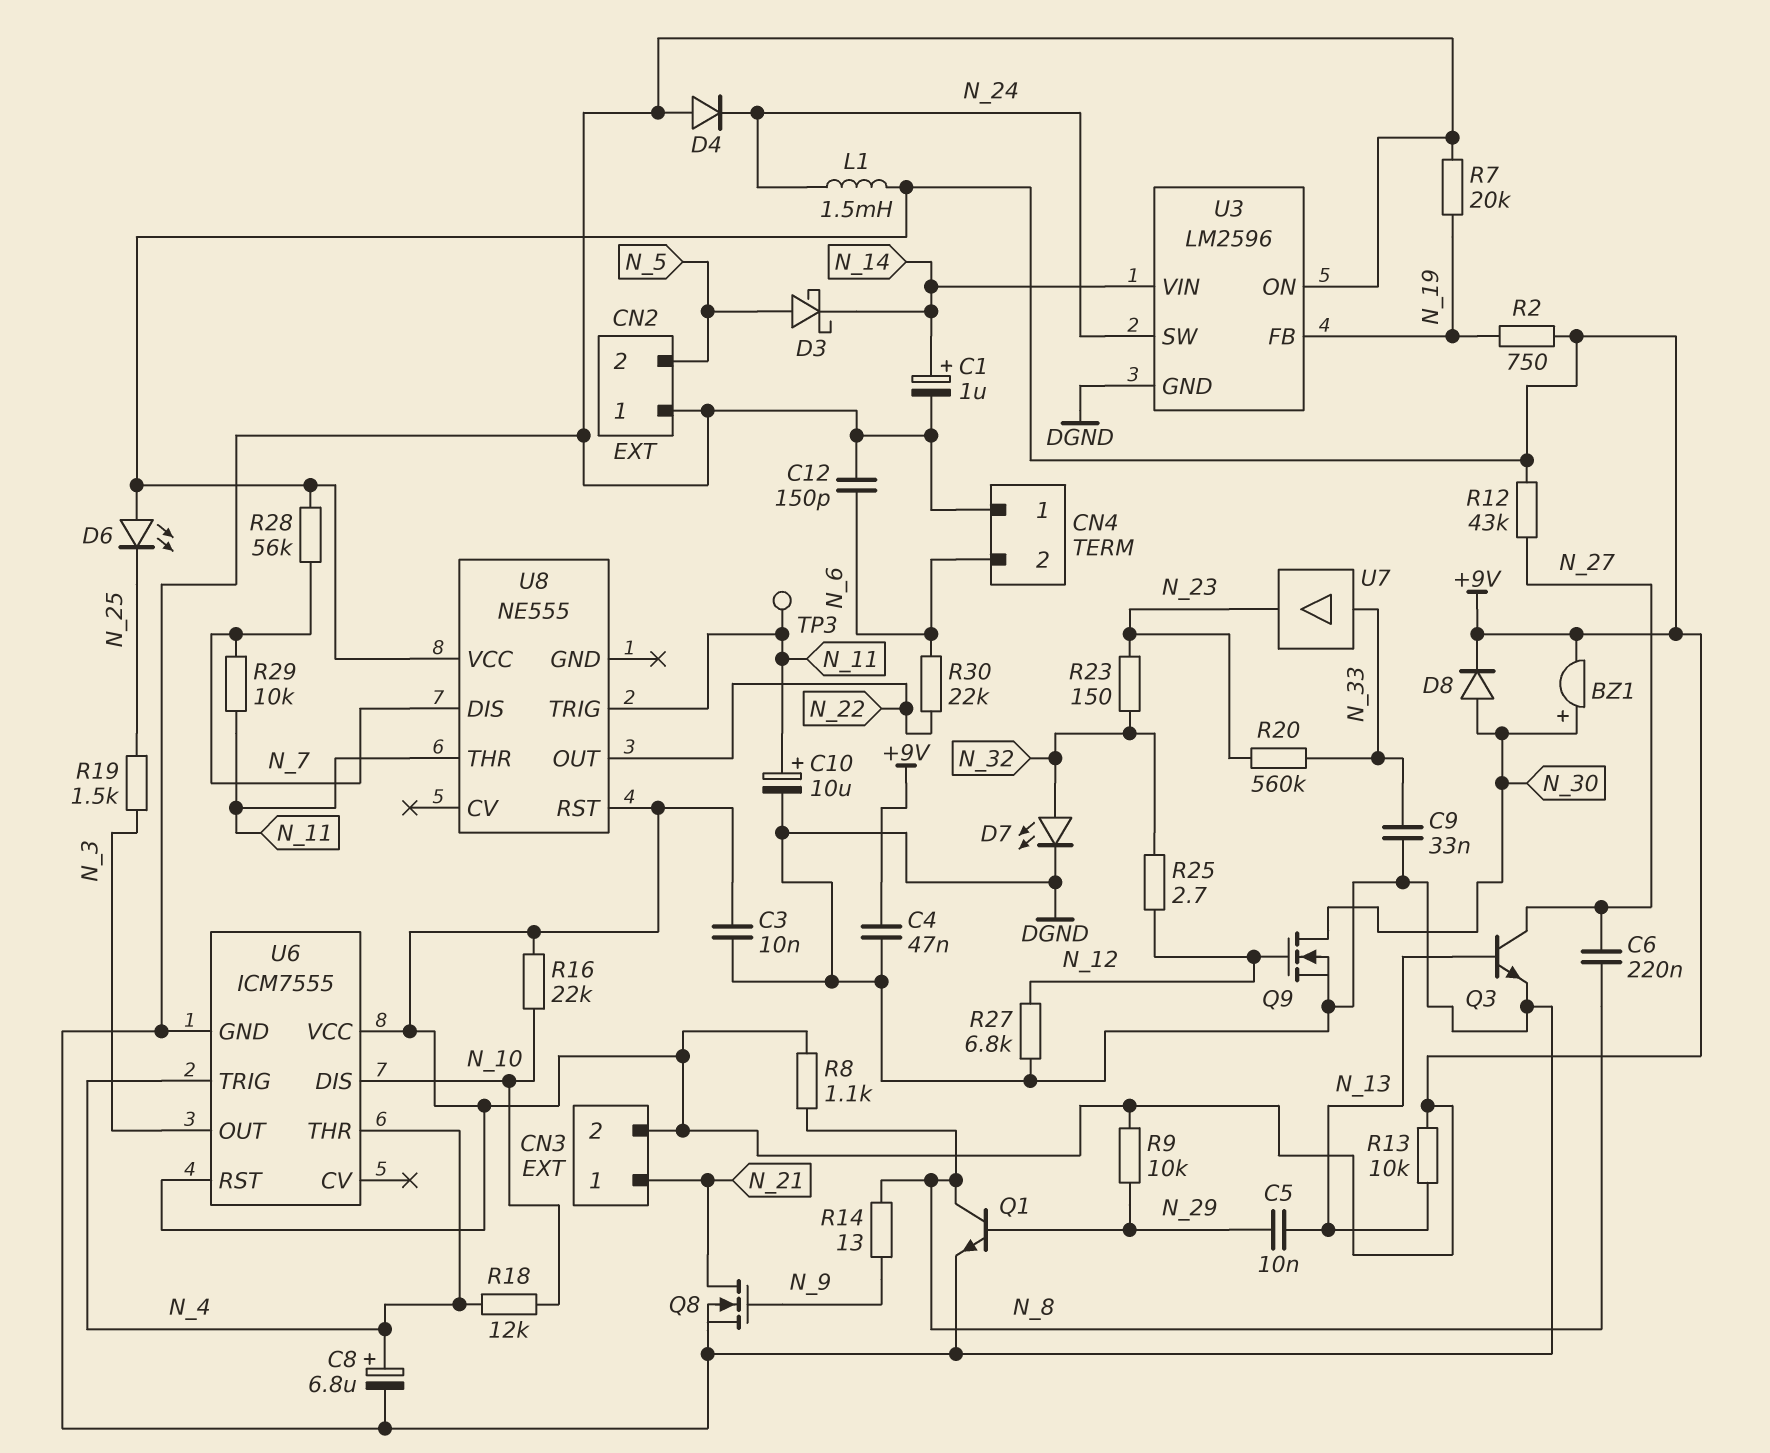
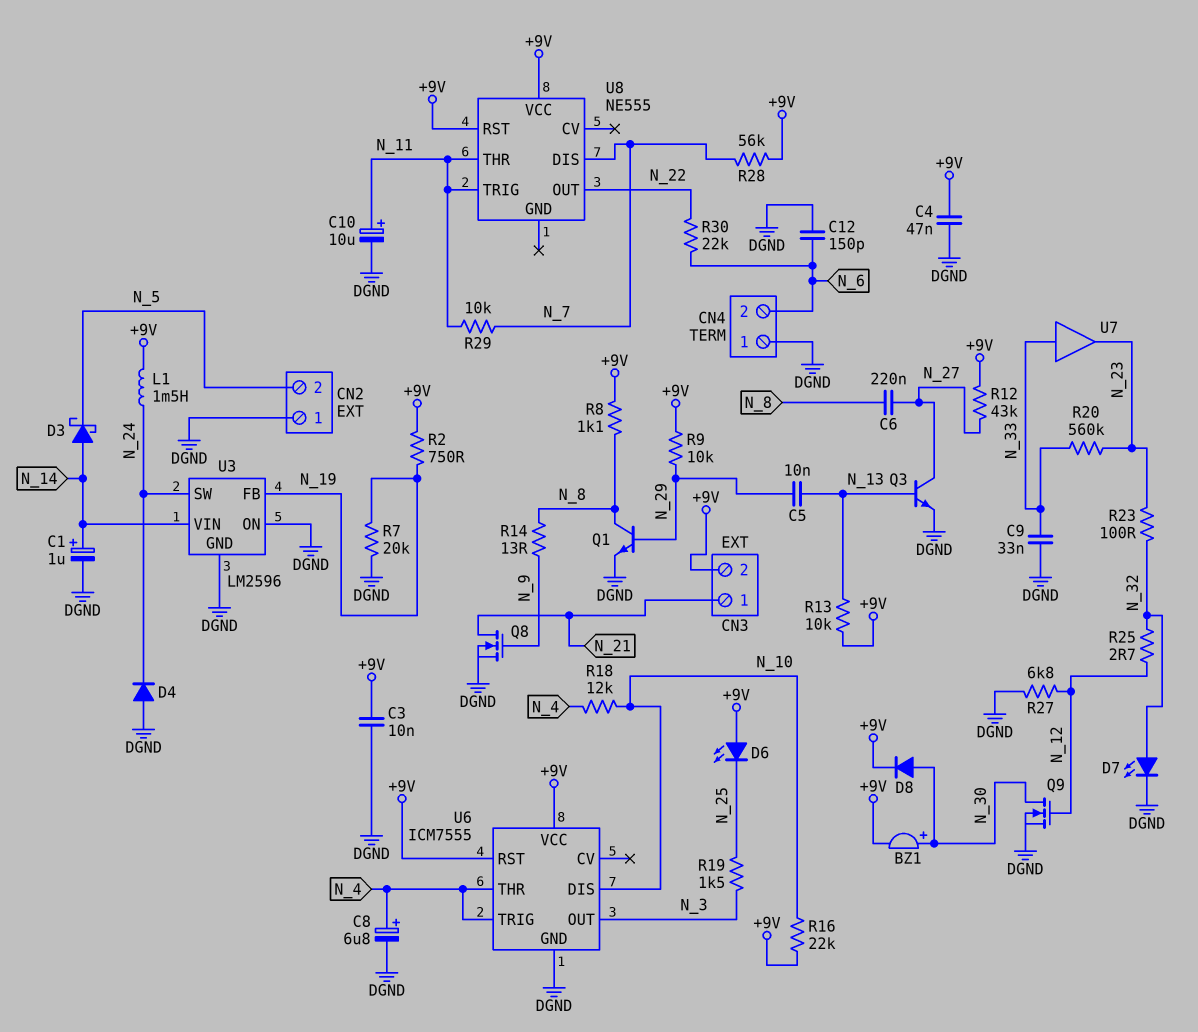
D3: schottky (A N_5, K N_14) -> schottky (A N_14, K N_5)
R23: 150 (N_23, N_32) -> 100 (N_23, N_32)
TP3: test point (N_11) -> none

